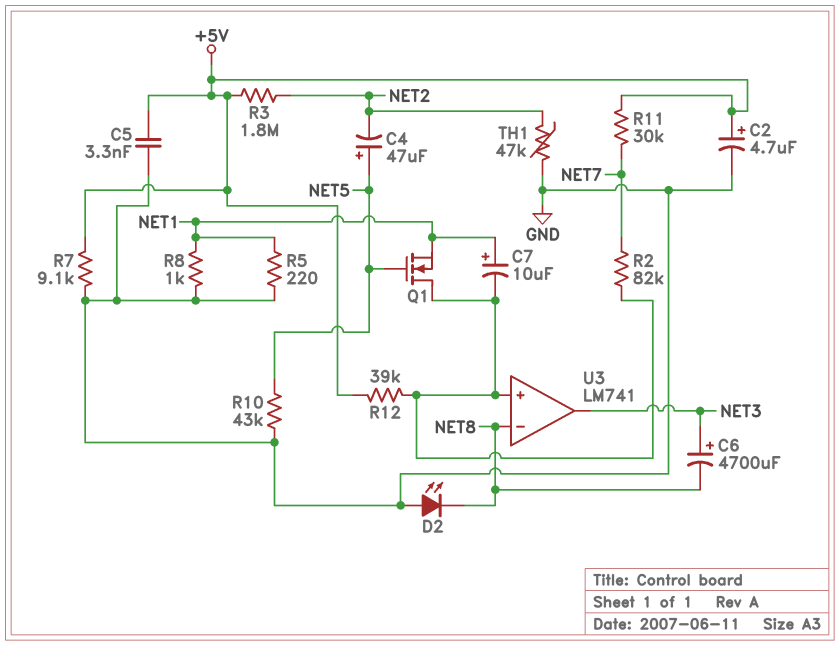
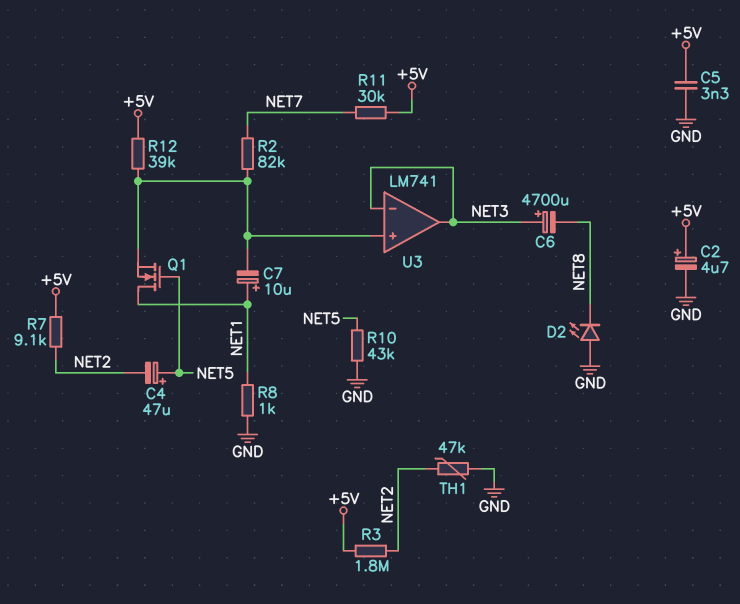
Q1: NMOS (G NET5, D U3/in+, S NET1) -> NMOS (G NET5, D NET1, S U3/in+)
R5: 220 (GND, NET1) -> none
R7: 9.1k (+5V, GND) -> 9.1k (+5V, NET2)
U3 pin in-: NET8 -> NET3

